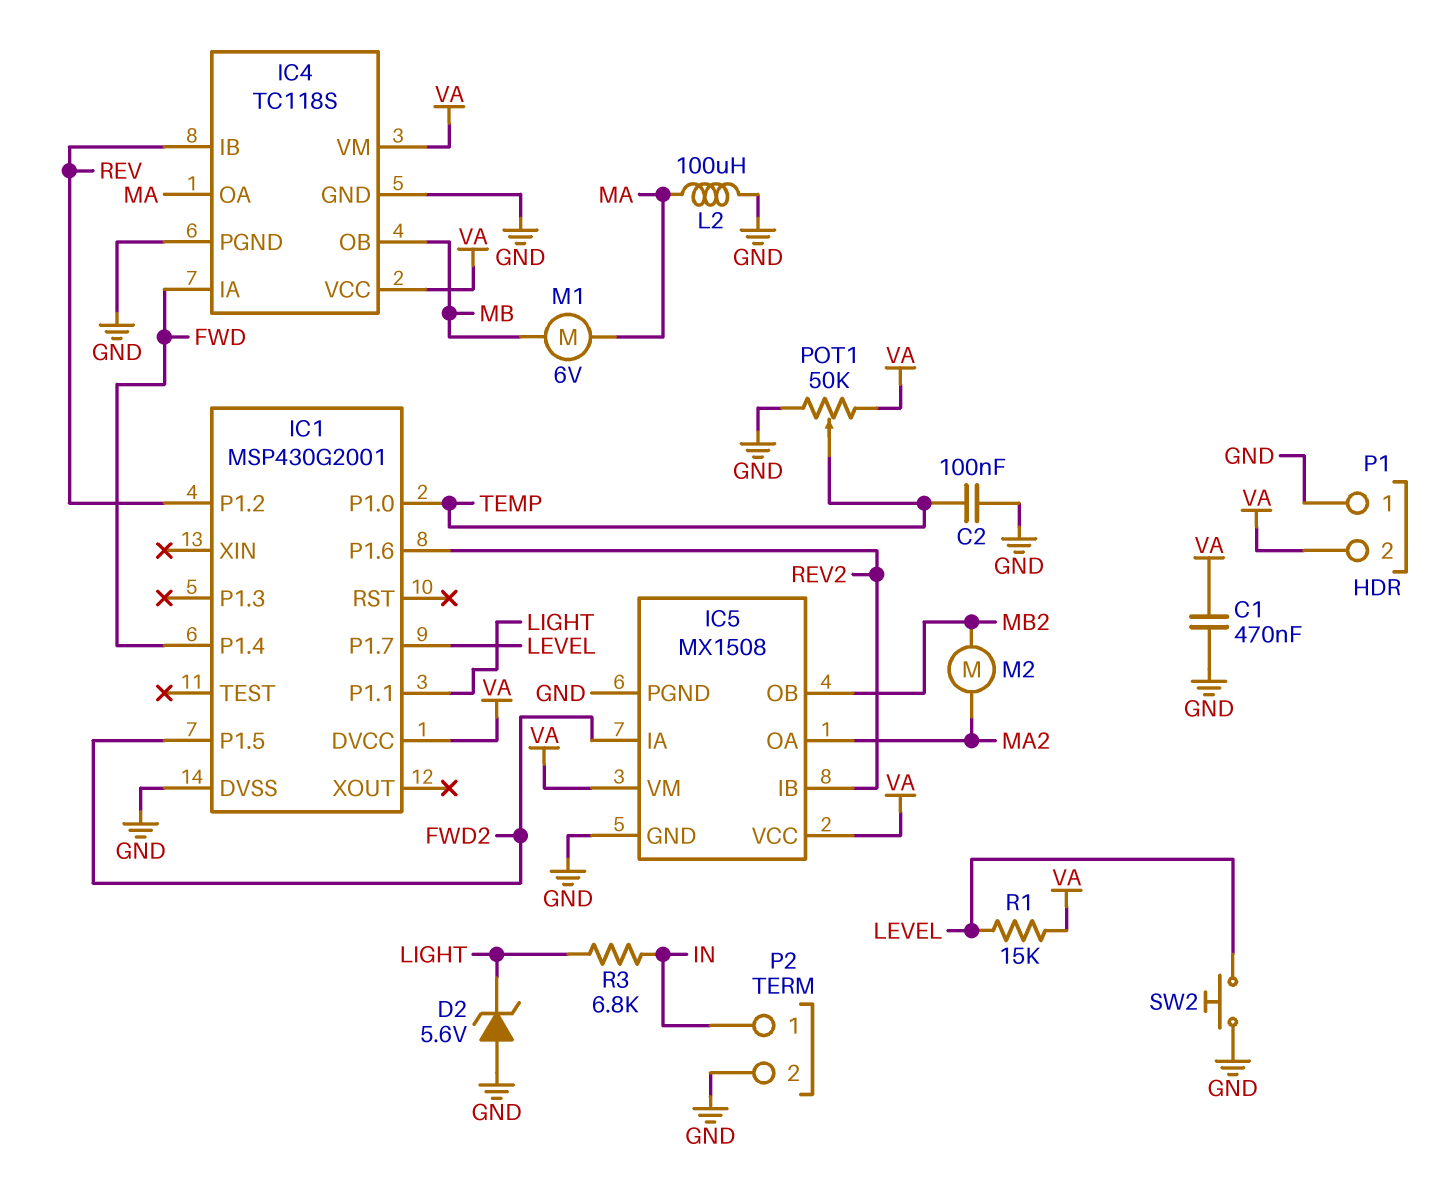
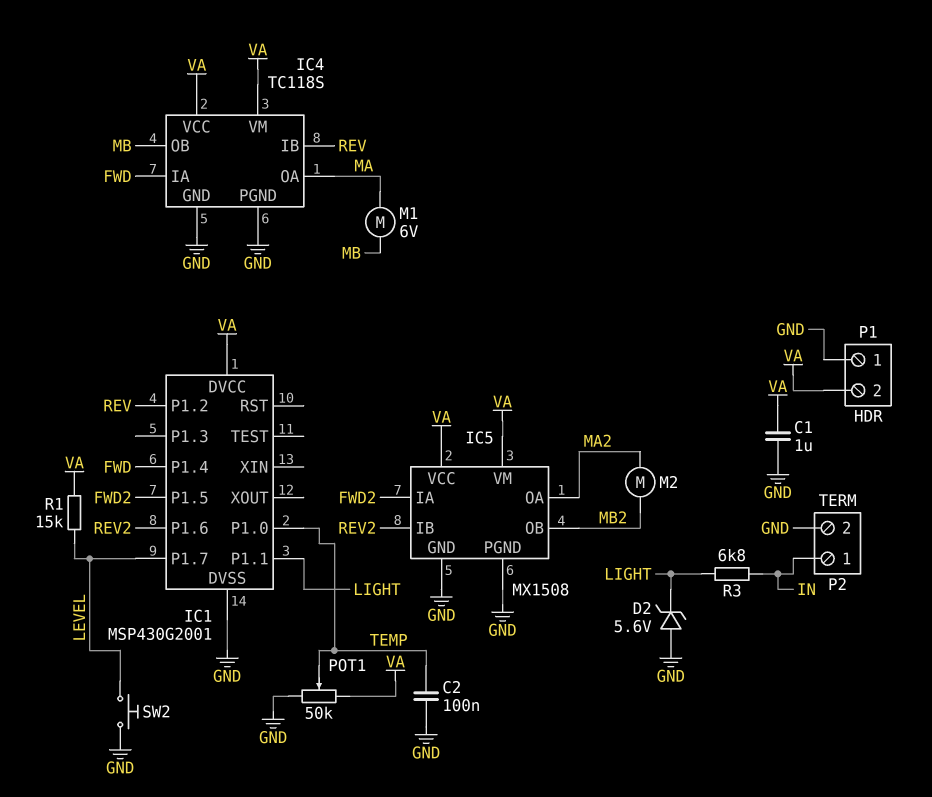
C1: 470nF (GND, VA) -> 1uF (GND, VA)
L2: 100uH (GND, MA) -> none

